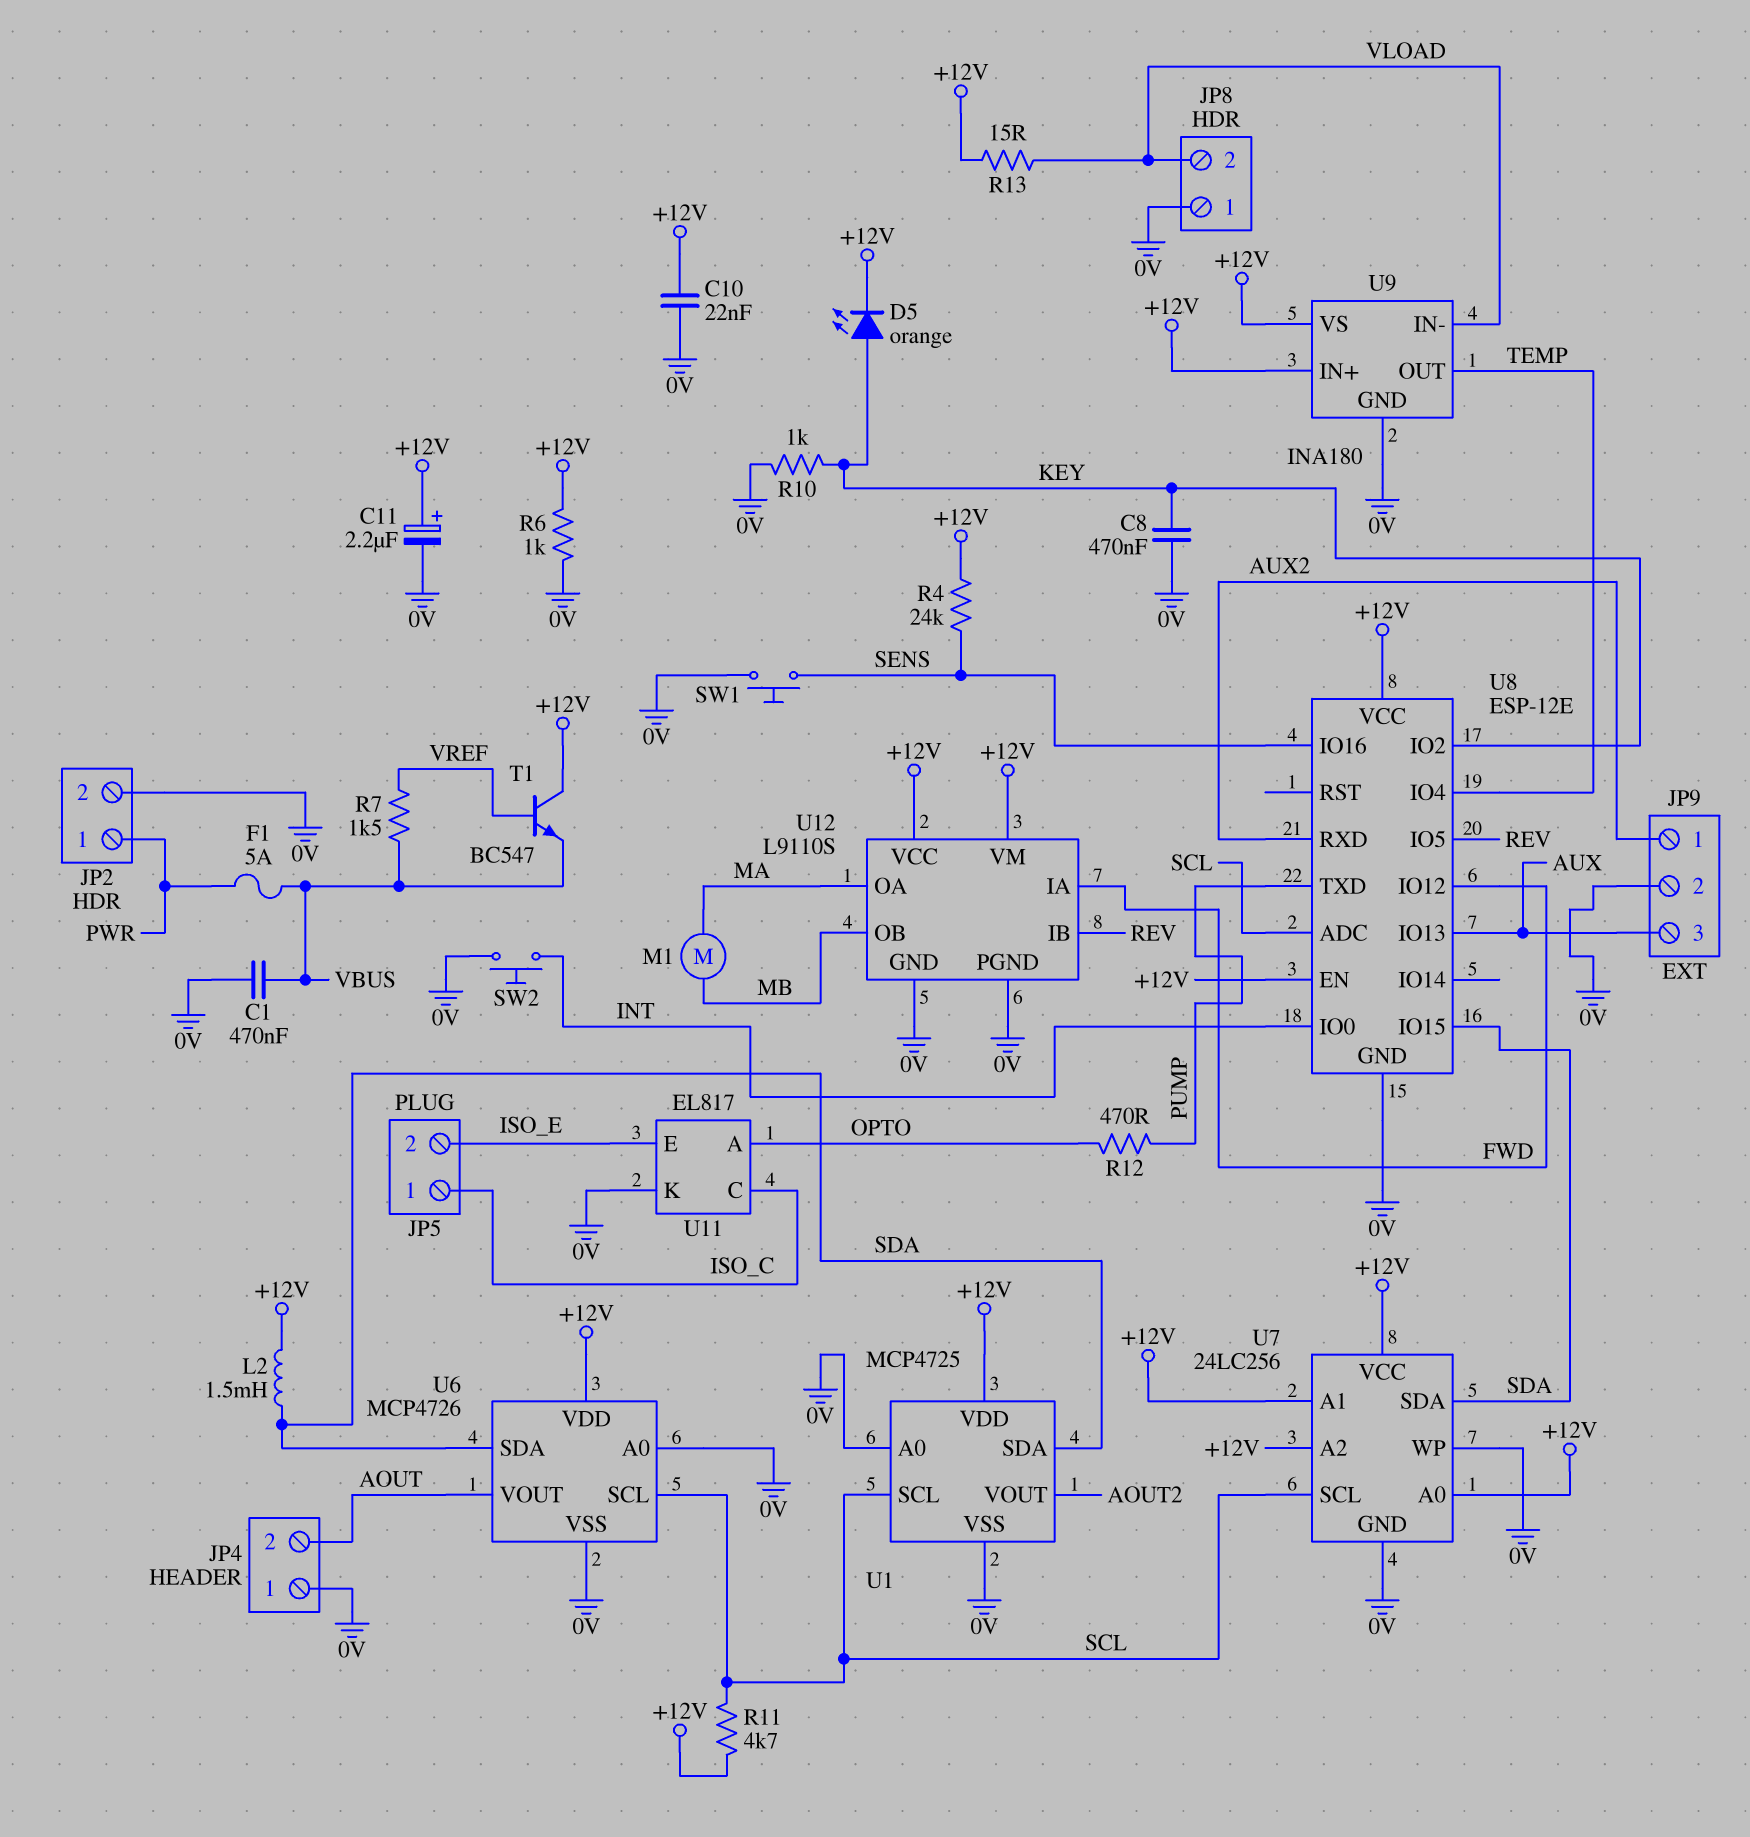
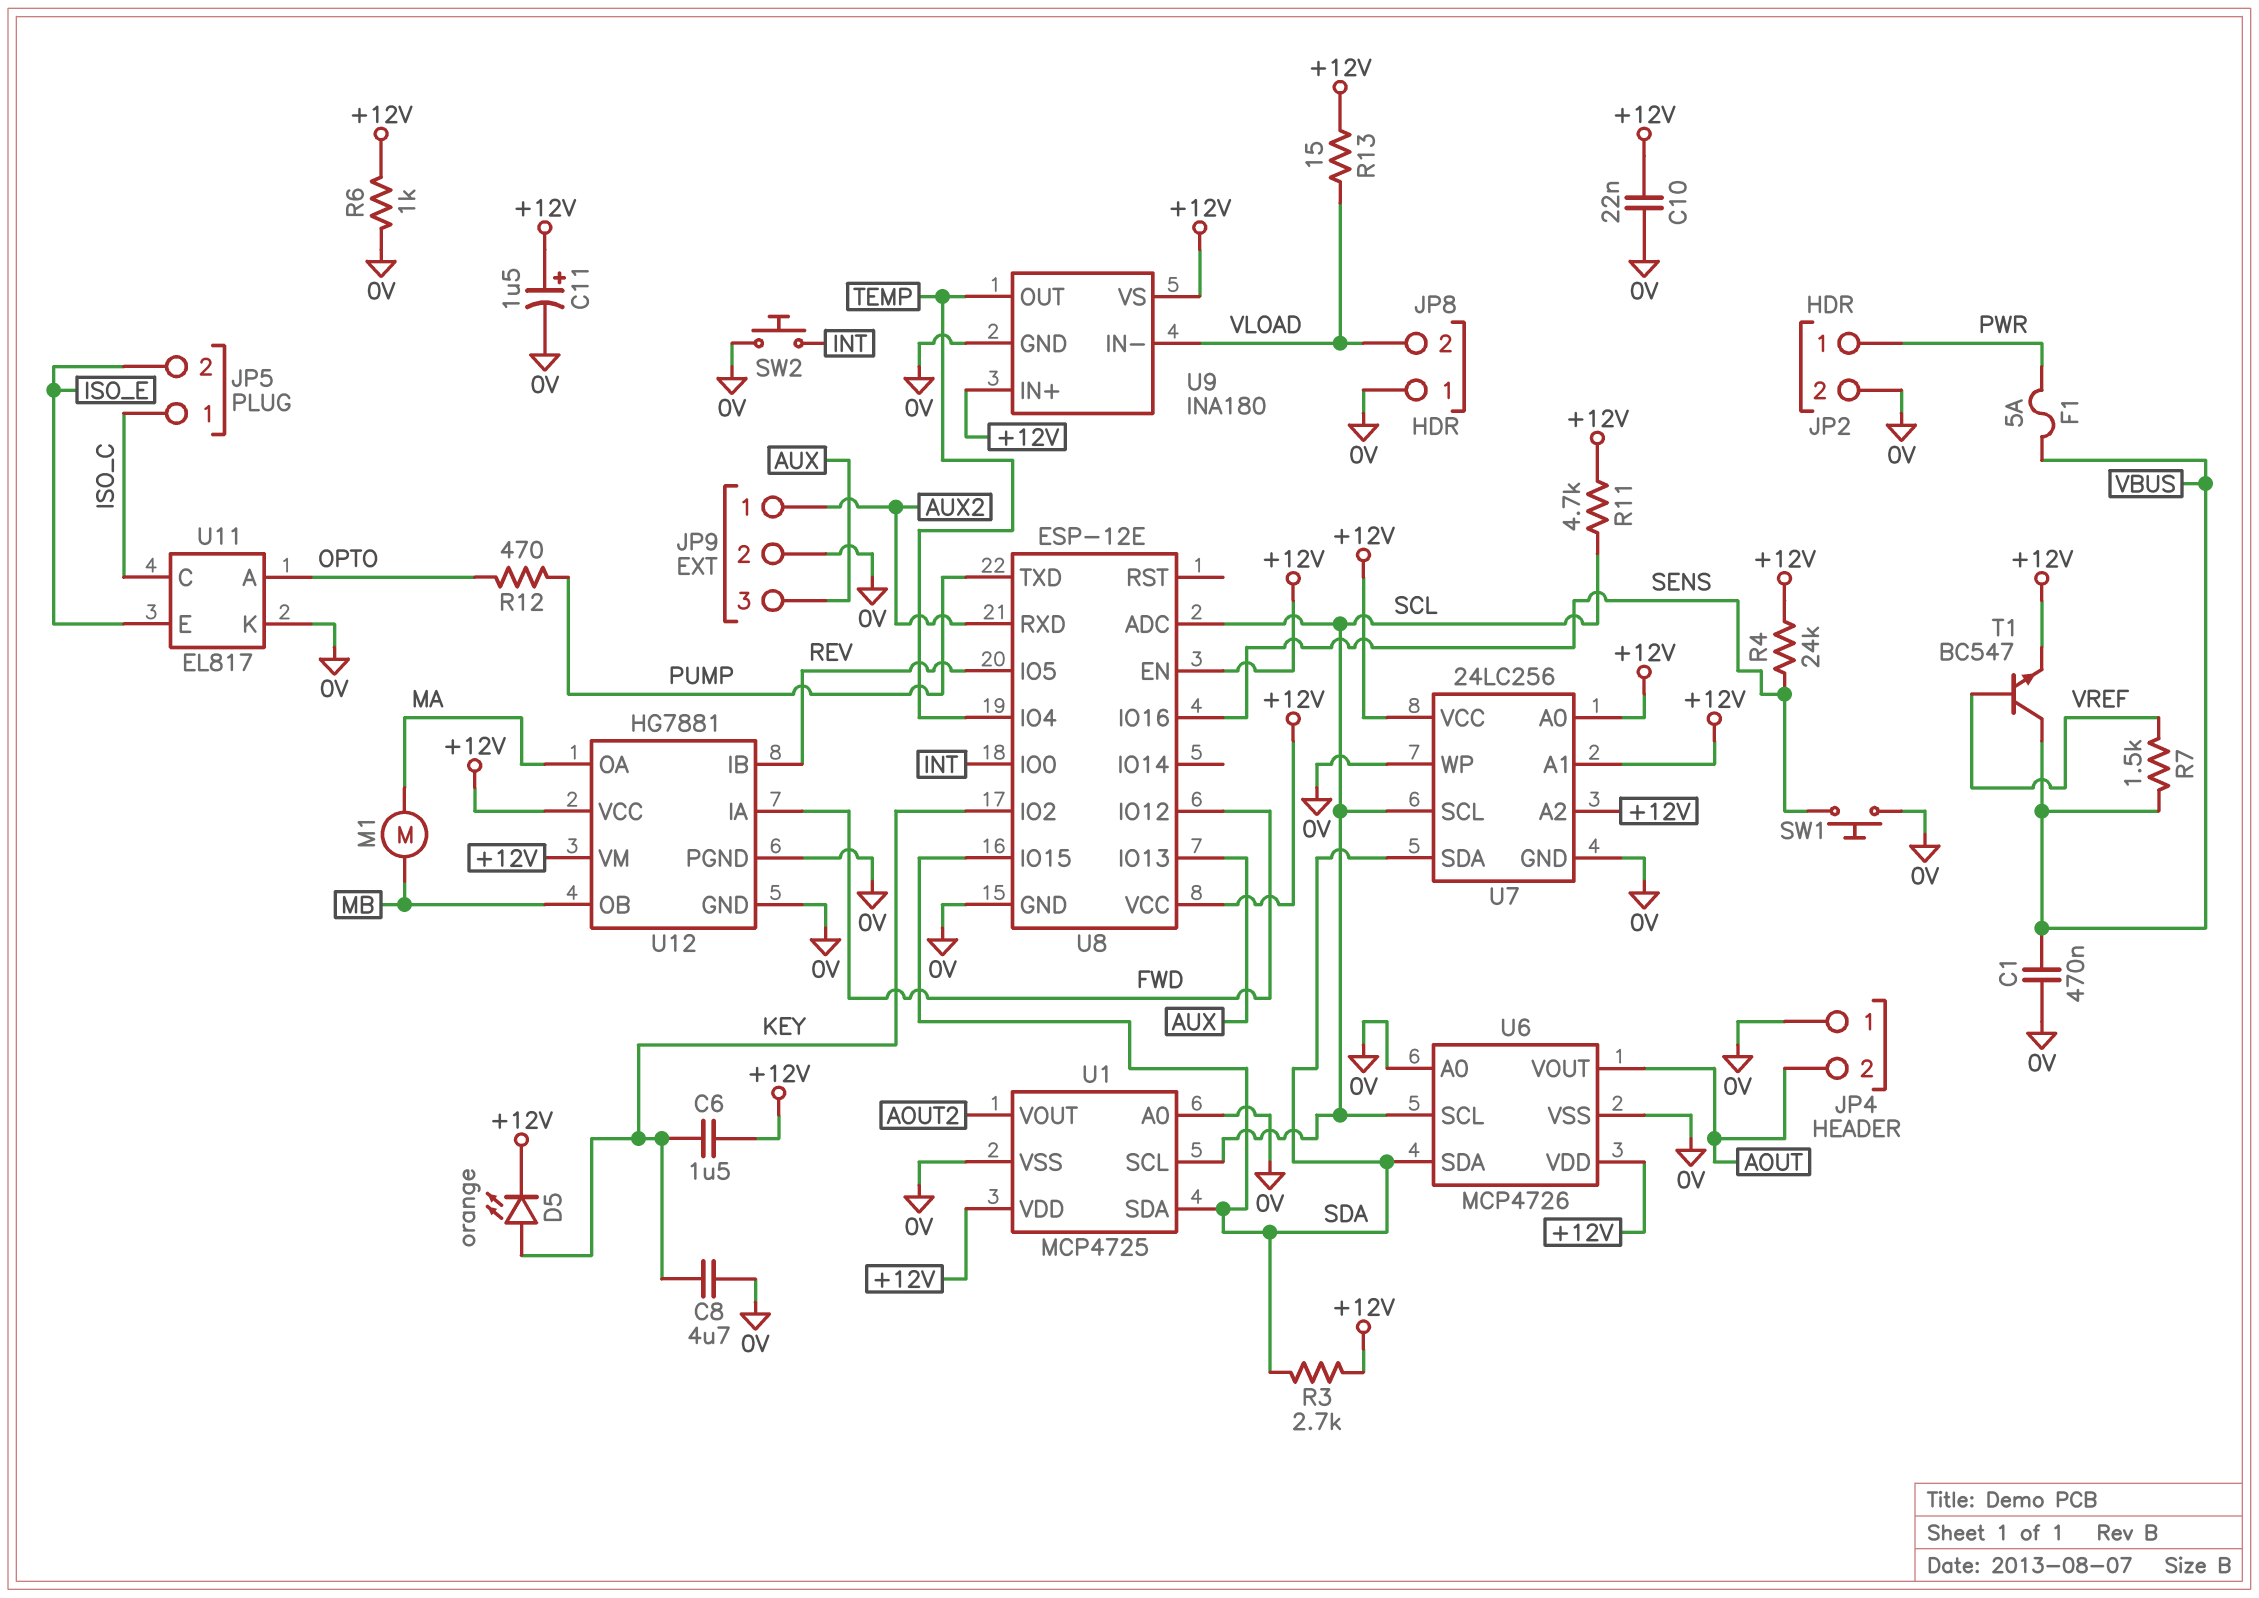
C6: none -> 1.5uF (+12V, KEY)
C8: 470nF (0V, KEY) -> 4.7uF (0V, KEY)
C11: 2.2uF (plus +12V, minus 0V) -> 1.5uF (plus +12V, minus 0V)
L2: 1.5mH (+12V, SDA) -> none
R3: none -> 2.7k (+12V, SDA)
R10: 1k (0V, KEY) -> none
T1: NPN BC547 (B VREF, C +12V, E VBUS) -> NPN BC547 (B VREF, C VBUS, E +12V)
U12: L9110S -> HG7881

